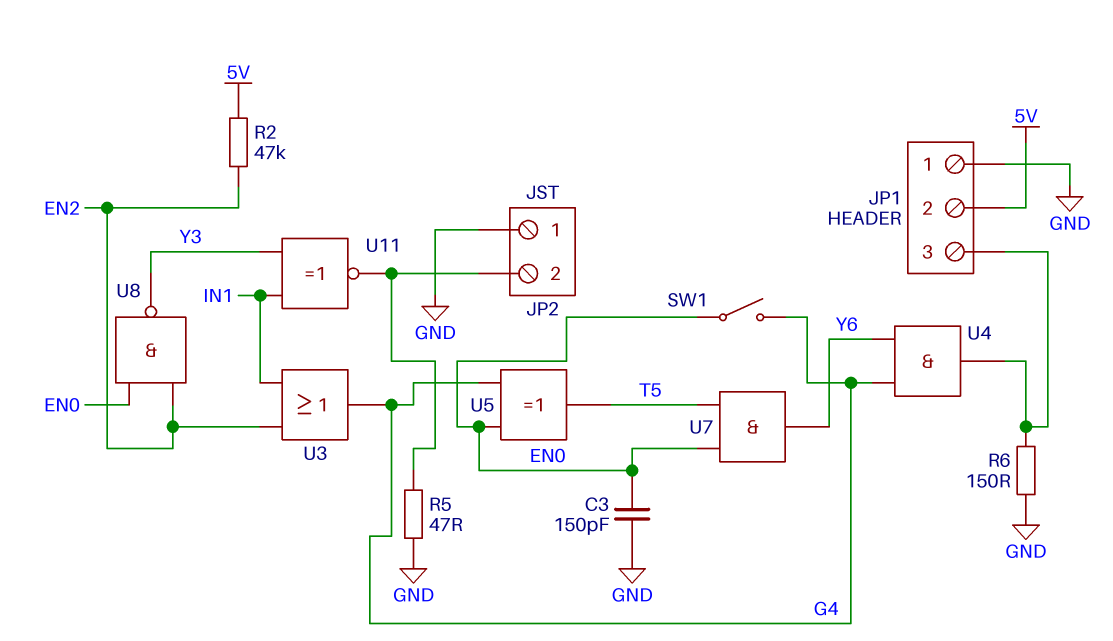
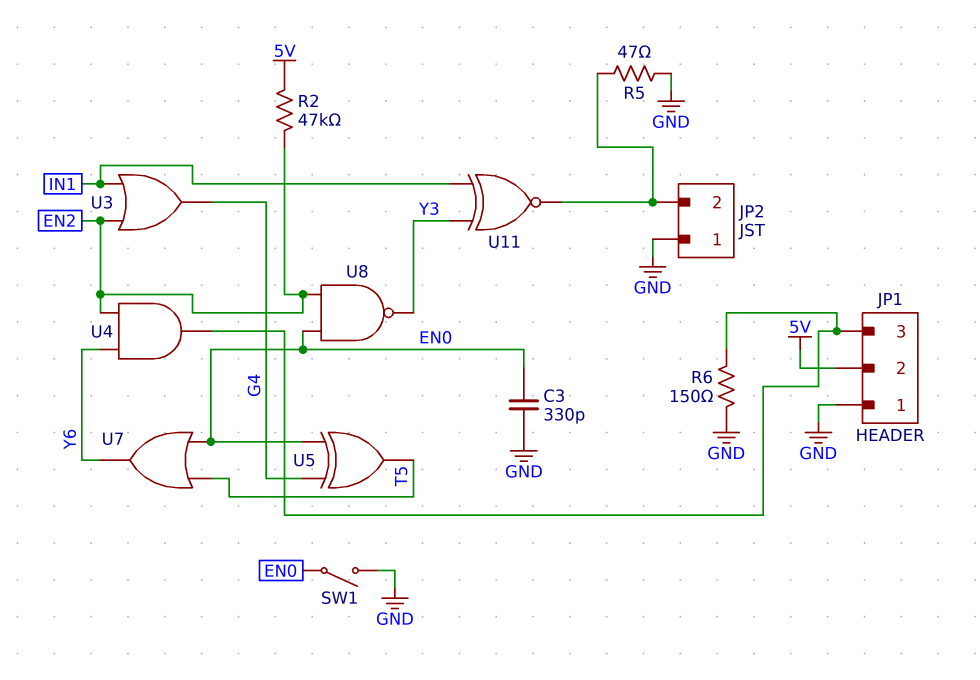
C3: 150pF (EN0, GND) -> 330pF (EN0, GND)
SW1: switch (EN0, G4) -> switch (EN0, GND)
U4: AND (in G4, in Y6, out JP1/3) -> AND (in EN2, in Y6, out JP1/3)
U7: AND (in EN0, in T5, out Y6) -> OR (in EN0, in T5, out Y6)

